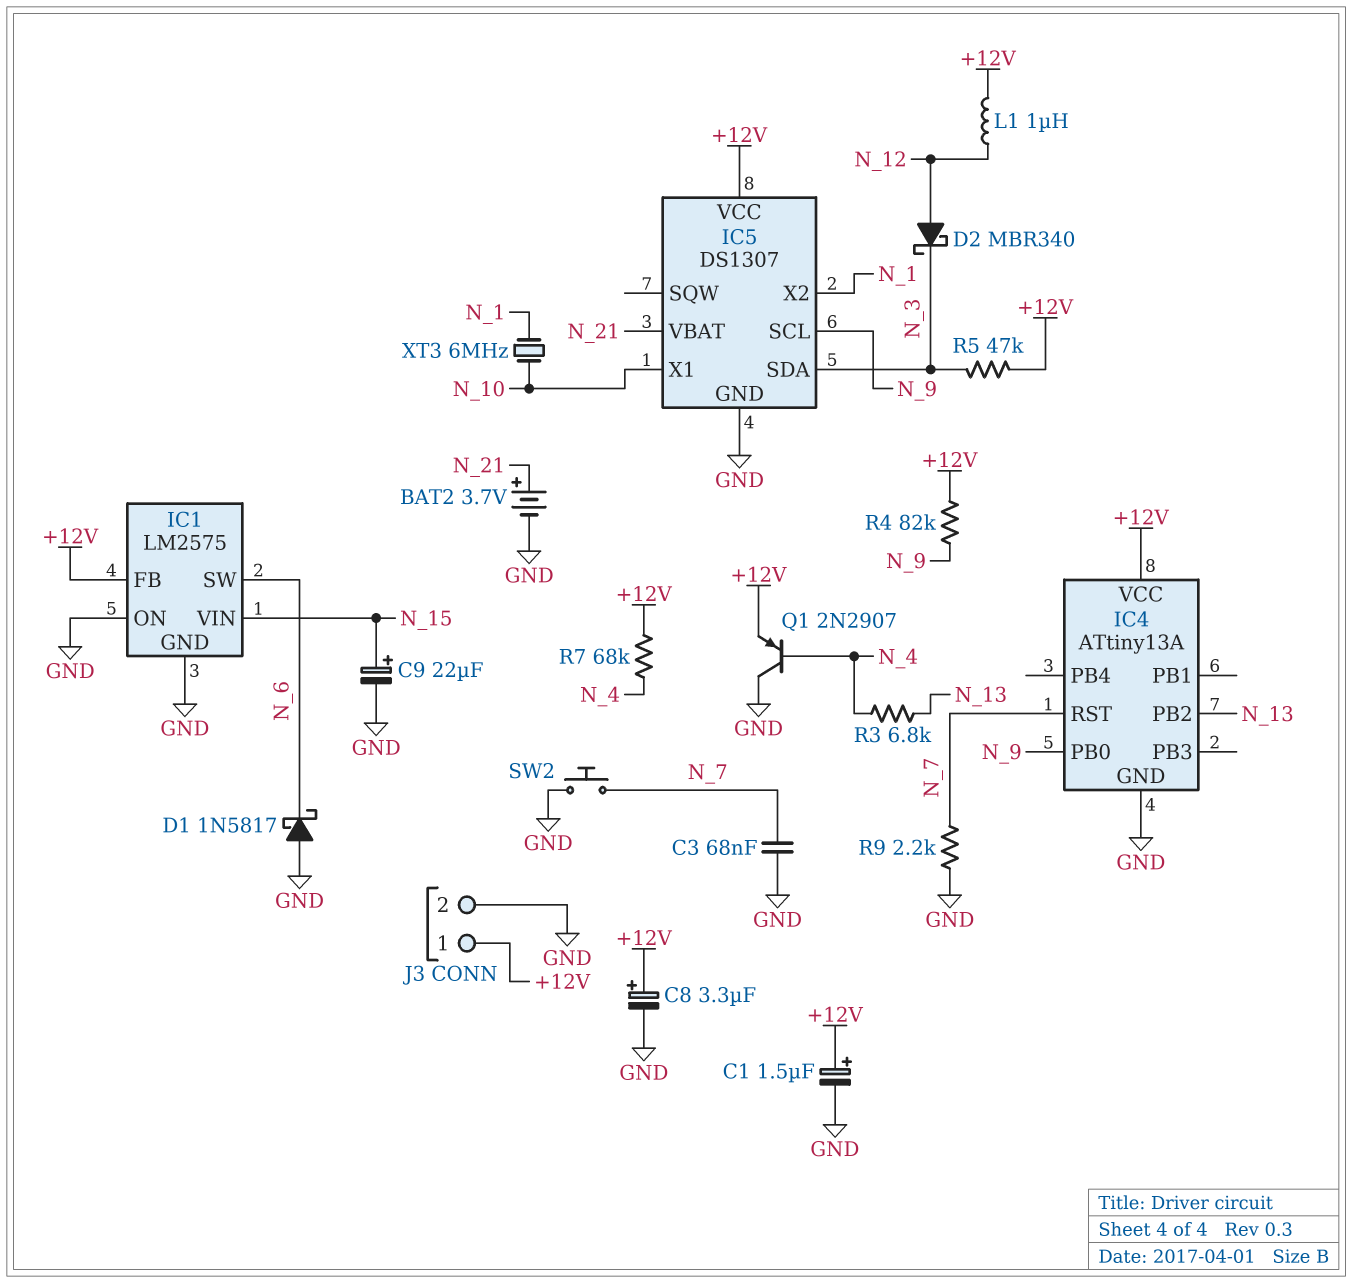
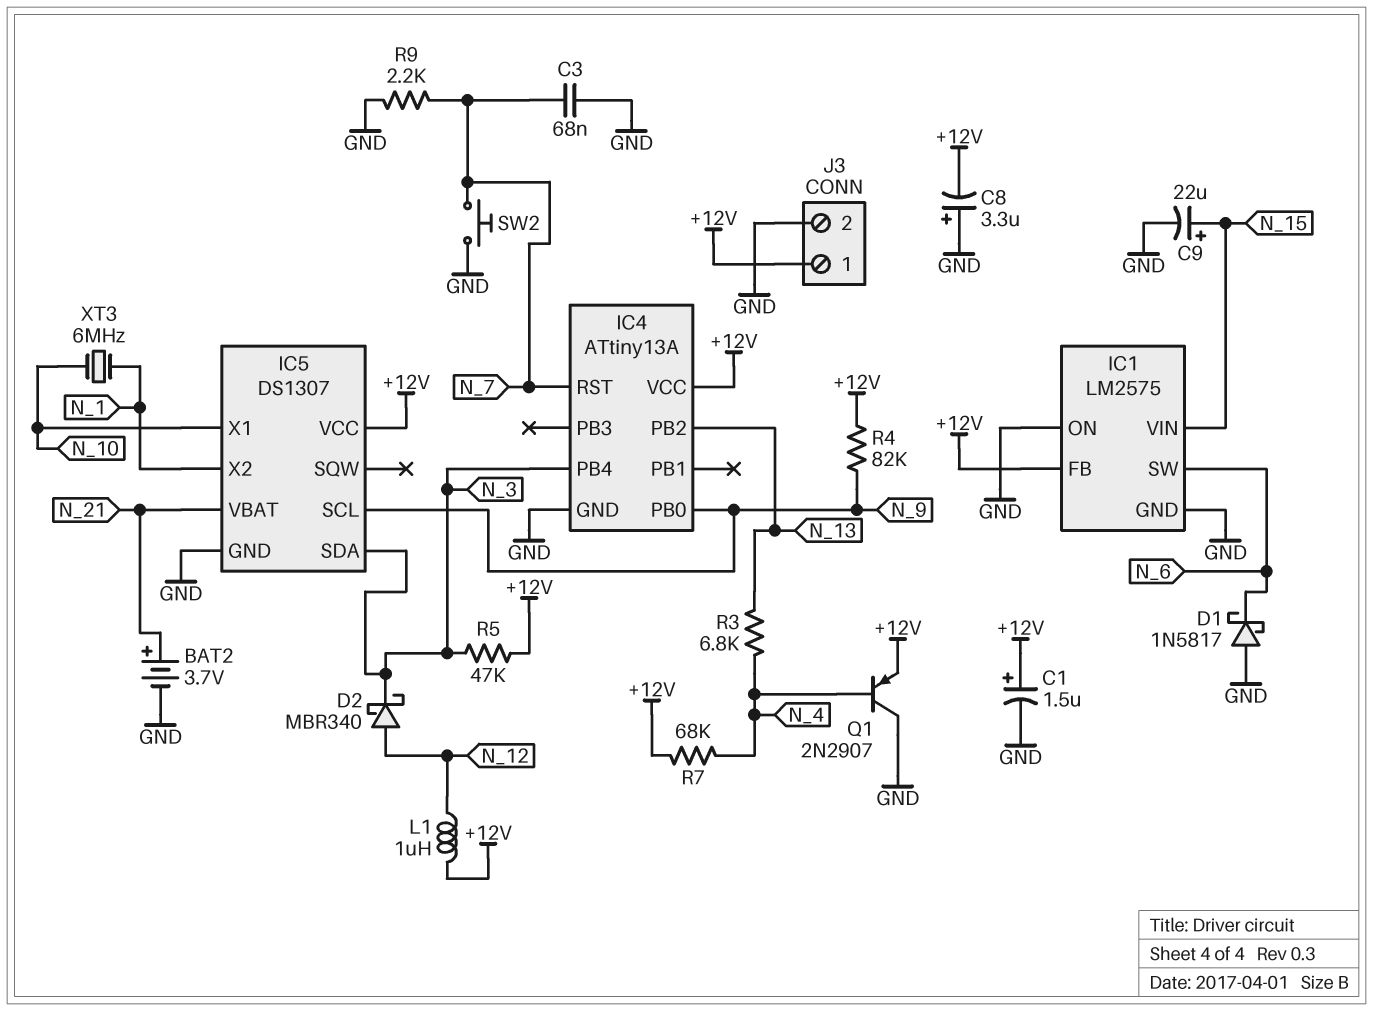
C8: 3.3uF (plus +12V, minus GND) -> 3.3uF (plus GND, minus +12V)
IC4 pin PB4: none -> N_3

